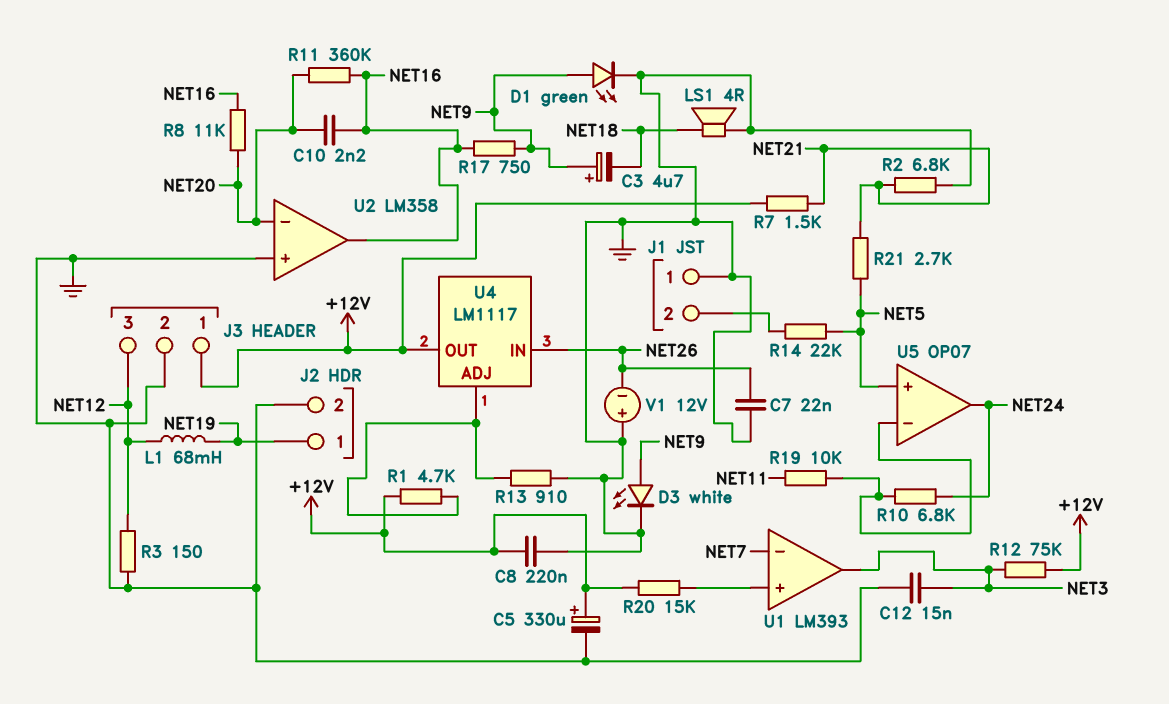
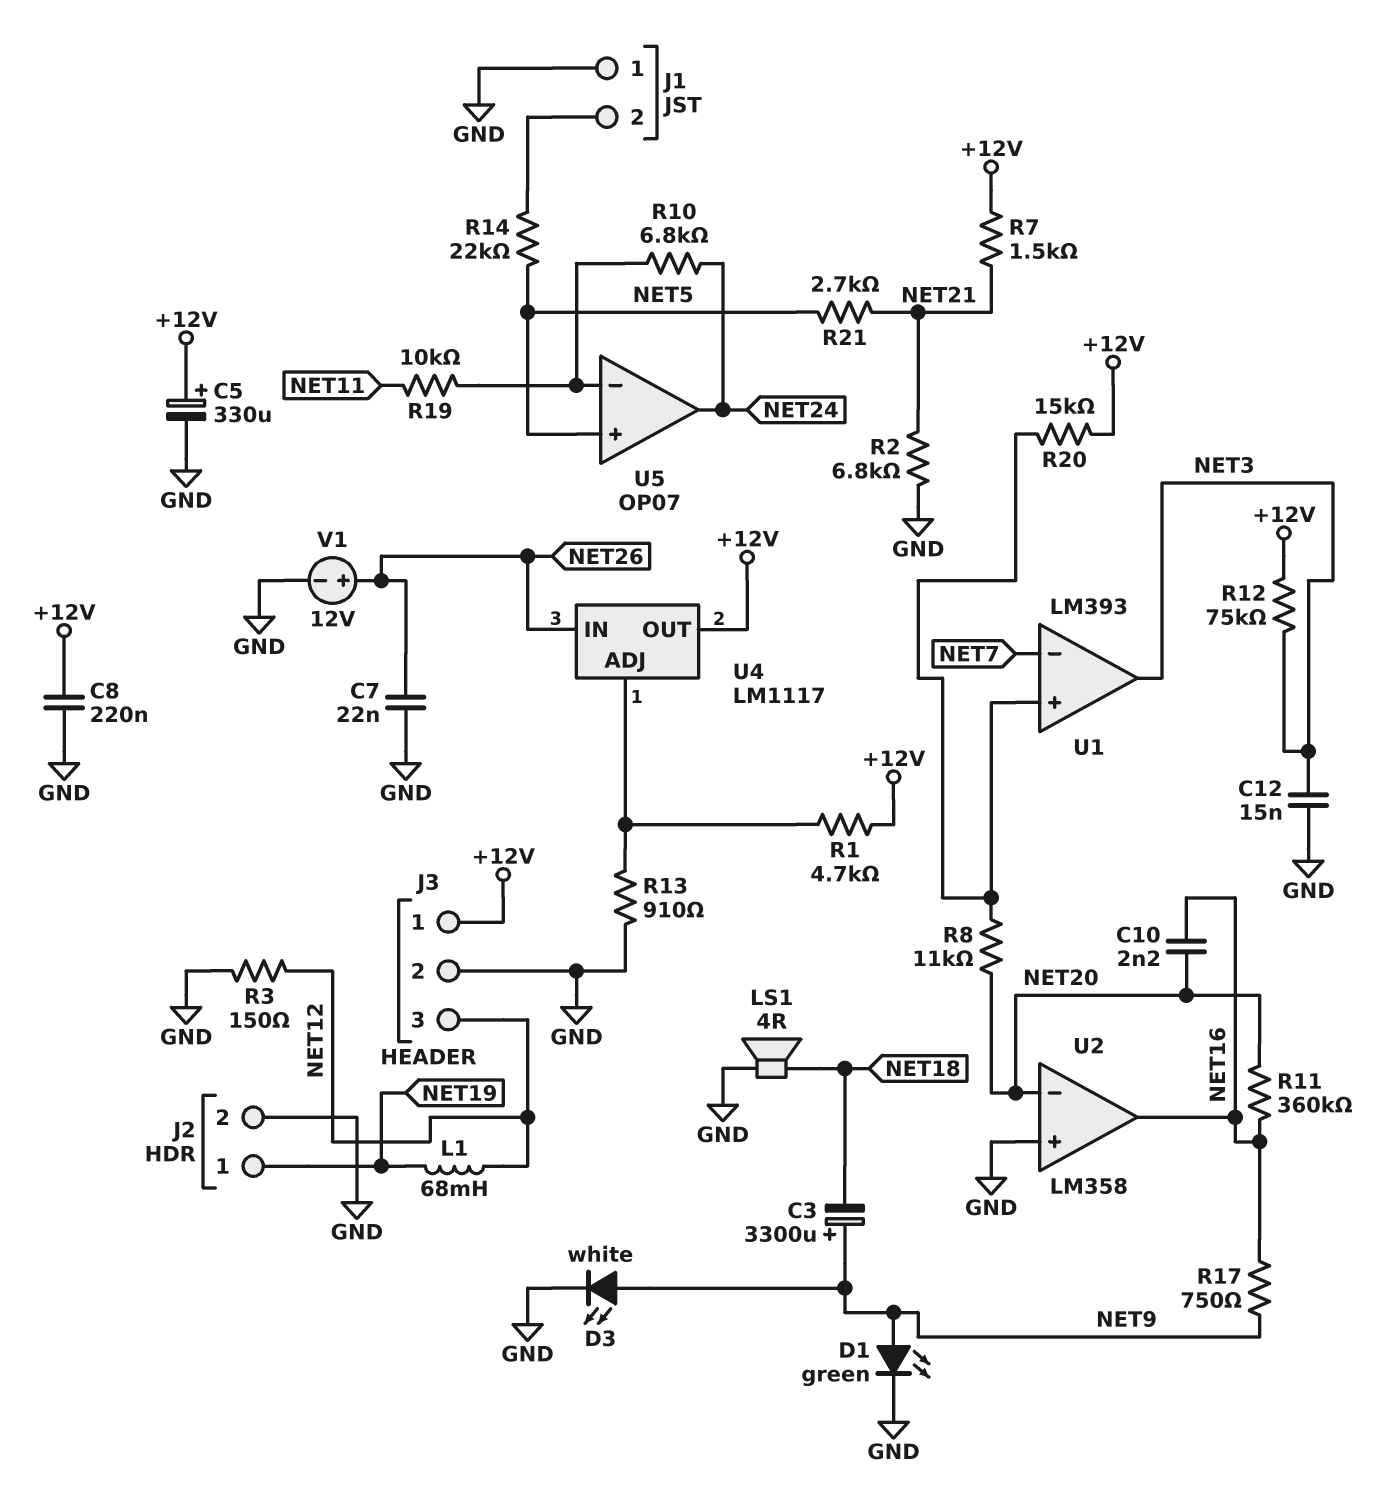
C3: 4.7uF (plus NET9, minus NET18) -> 3300uF (plus NET9, minus NET18)
R8: 11k (NET16, NET20) -> 11k (NET20, U1/in+)
V1: 12V (plus GND, minus NET26) -> 12V (plus NET26, minus GND)

